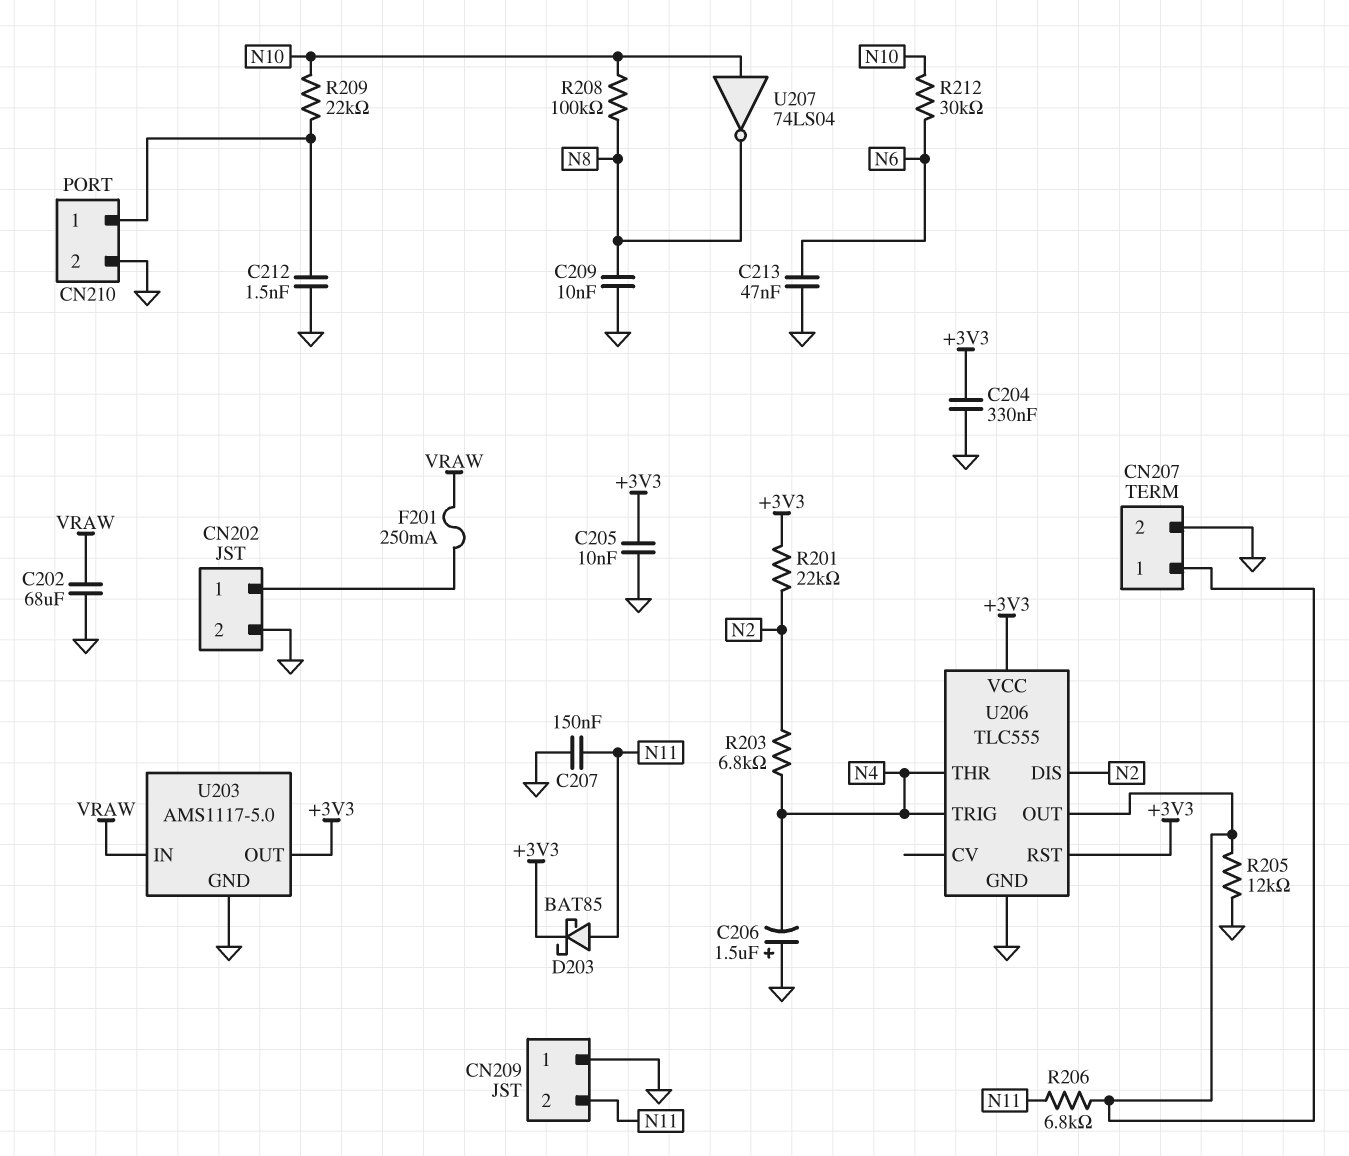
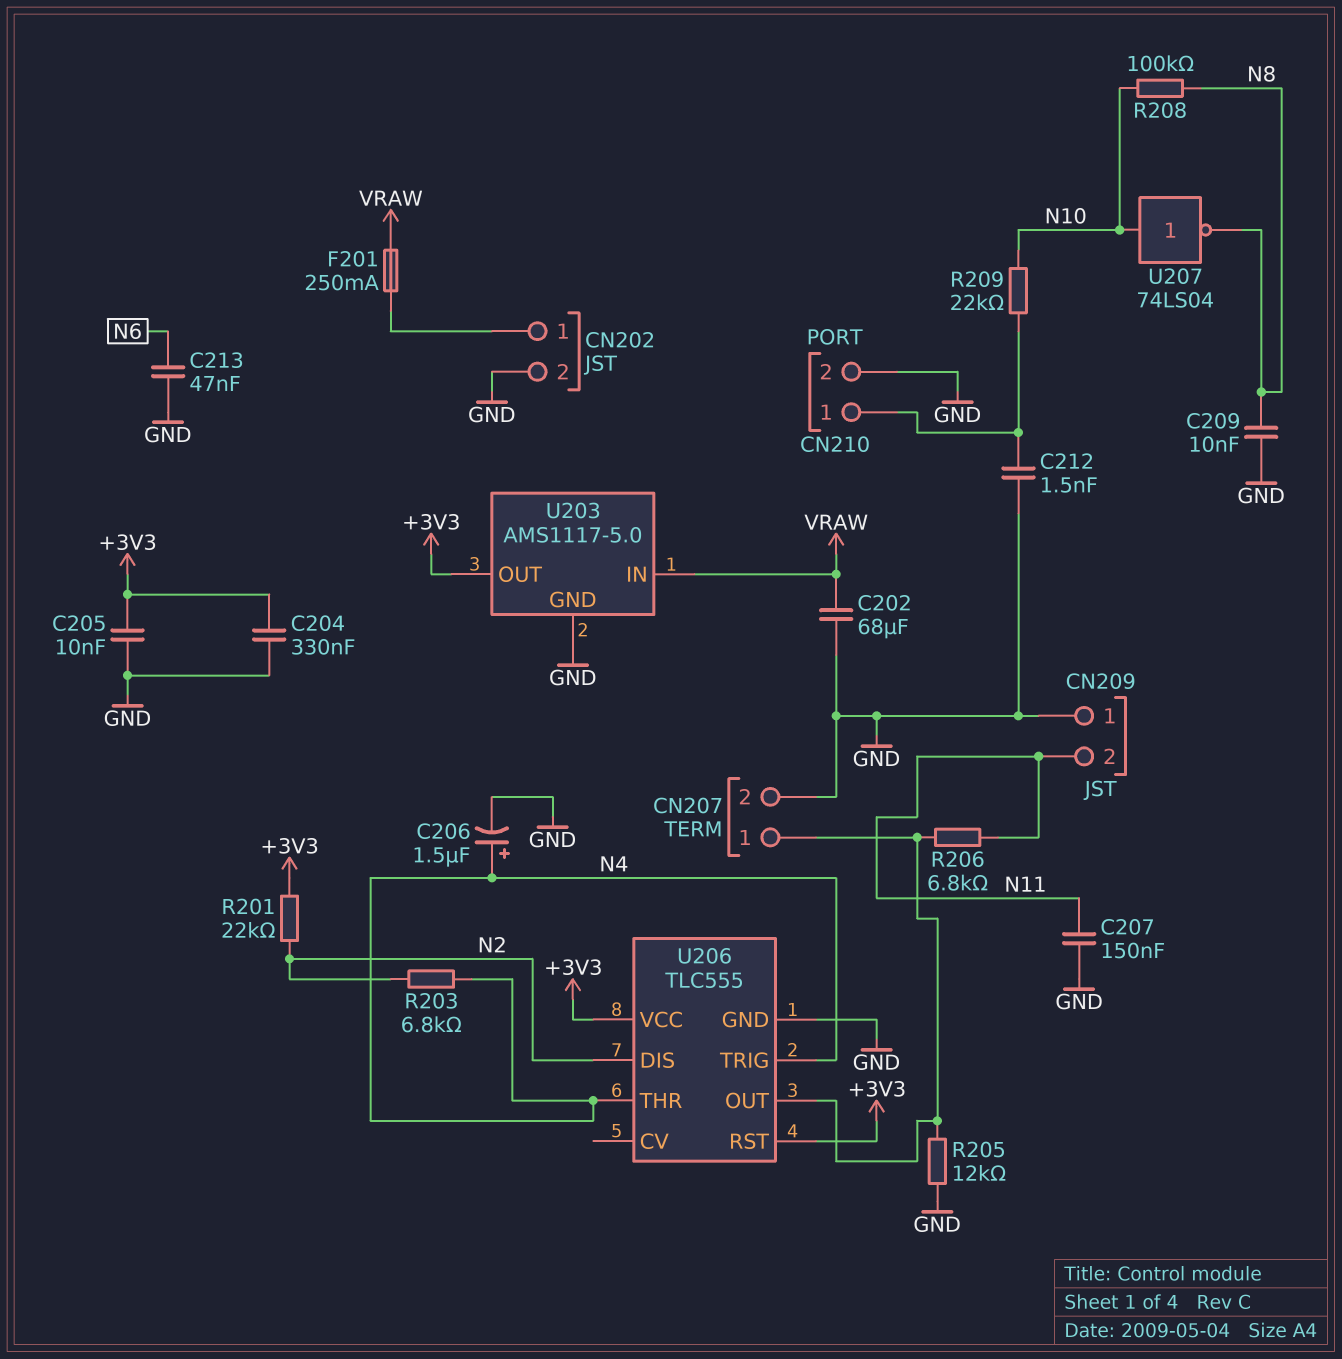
C206: 1.5uF (plus GND, minus N4) -> 1.5uF (plus N4, minus GND)
D203: schottky BAT85 (A N11, K +3V3) -> none
R212: 30k (N6, N10) -> none

